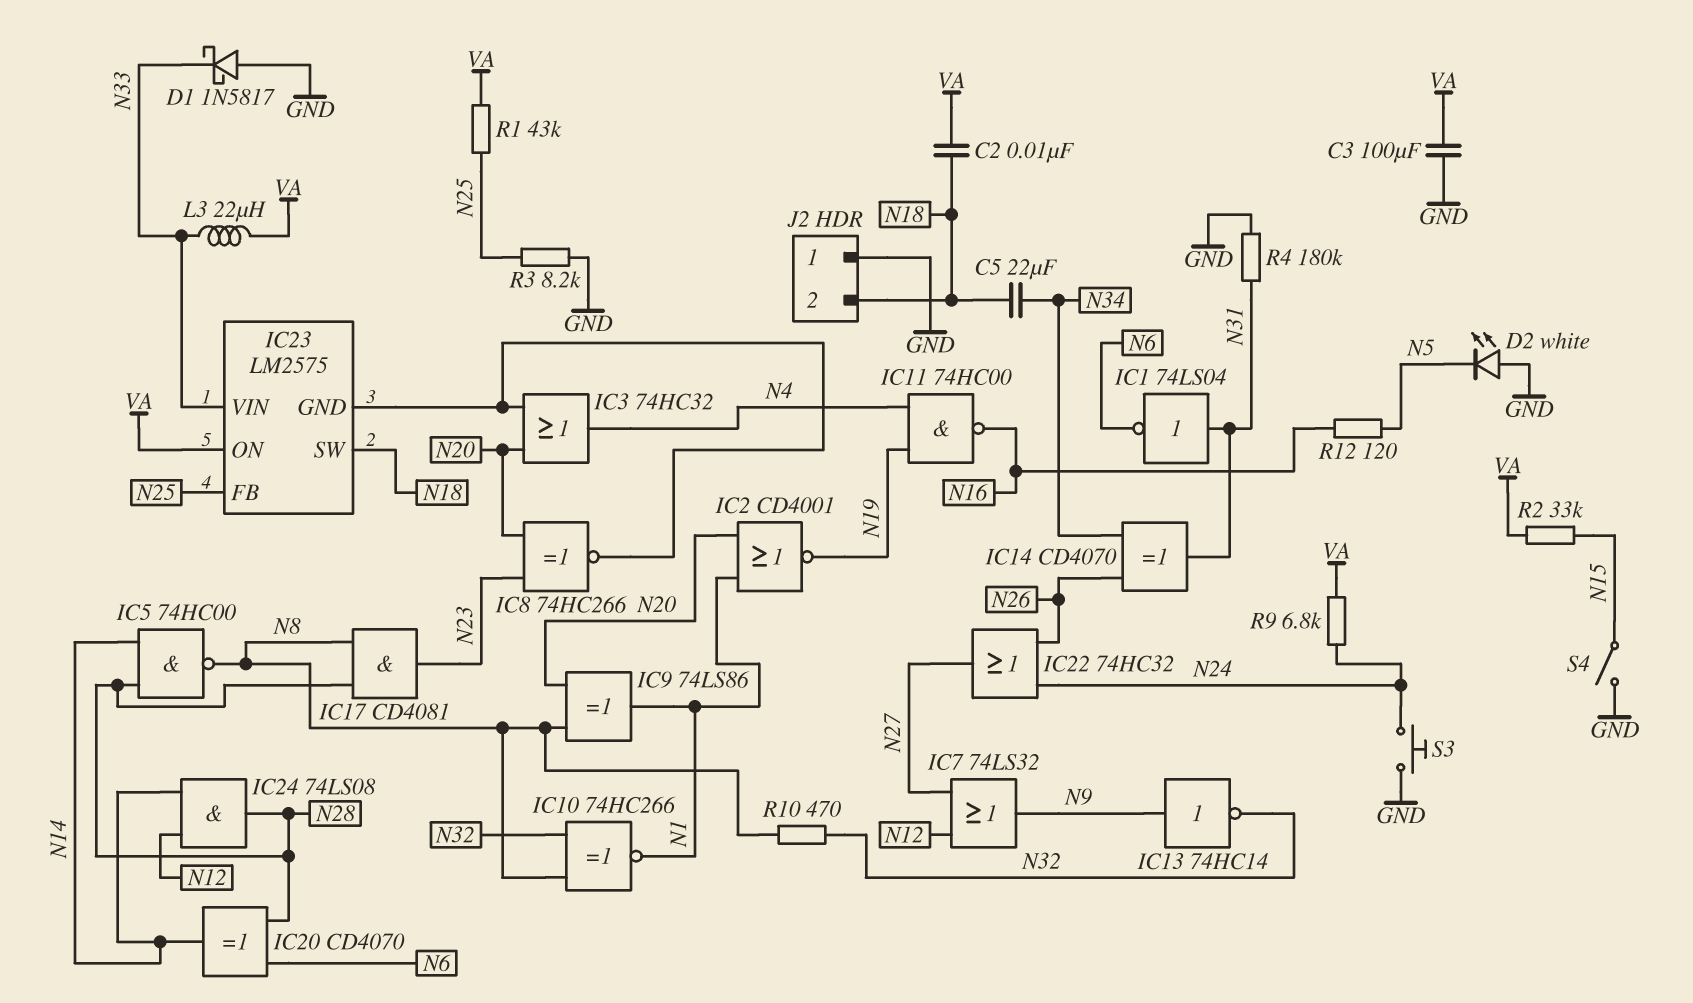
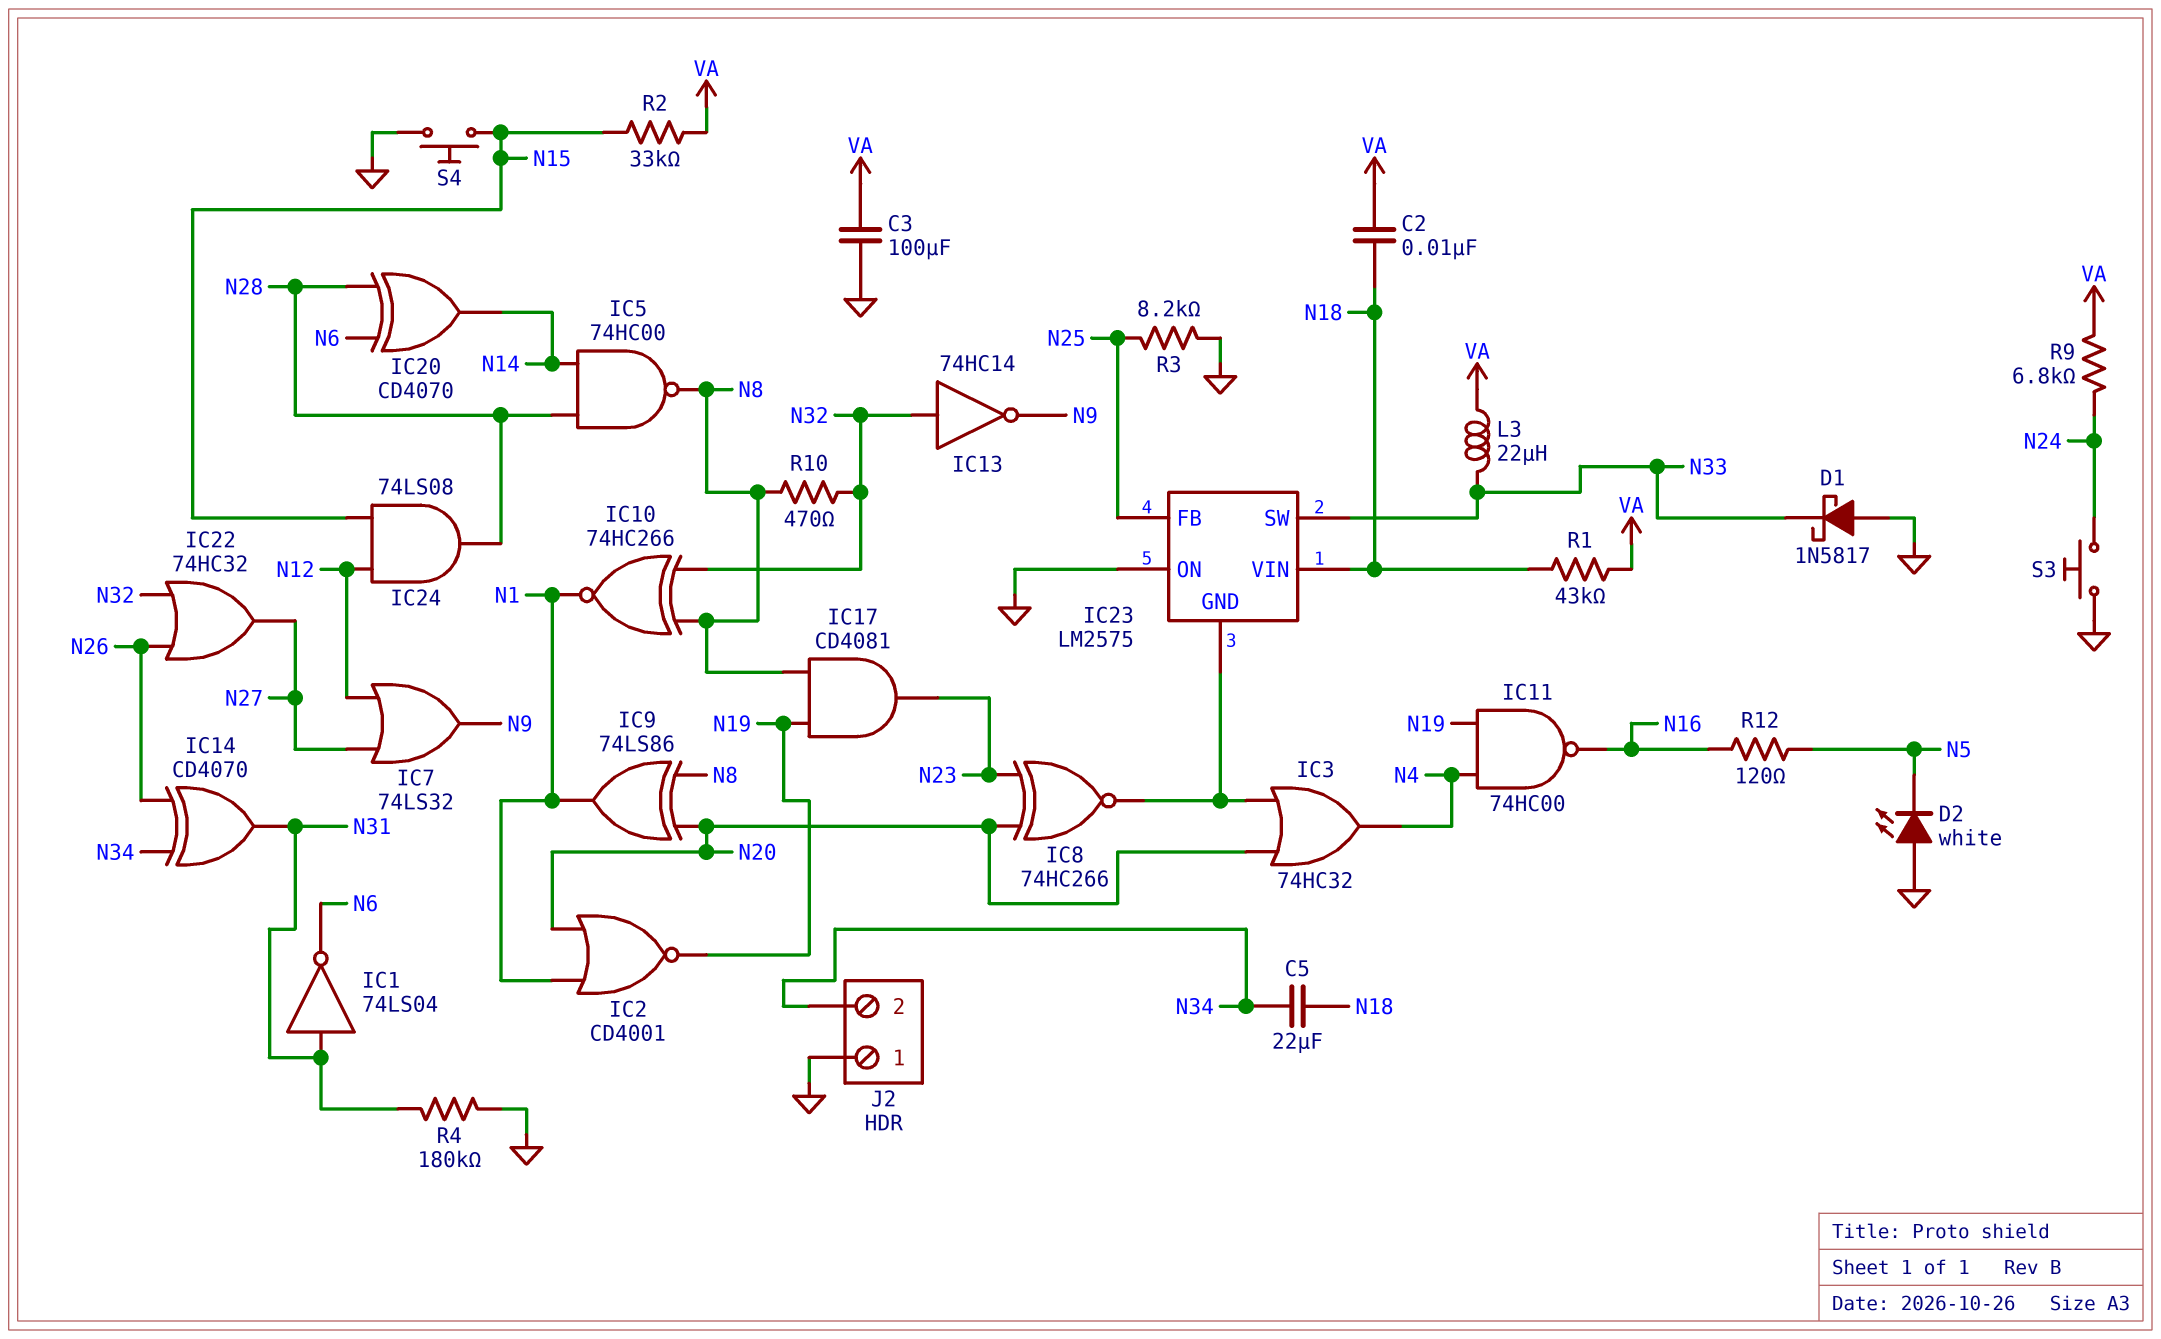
IC13: NOT 74HC14 (in N9, out N32) -> NOT 74HC14 (in N32, out N9)
IC17: AND CD4081 (in N8, in N28, out N23) -> AND CD4081 (in N8, in N19, out N23)
IC22: OR 74HC32 (in N24, in N26, out N27) -> OR 74HC32 (in N26, in N32, out N27)
IC23 pin ON: VA -> GND
IC23 pin SW: N18 -> N33
IC23 pin VIN: N33 -> N18
IC24: AND 74LS08 (in N12, in N14, out N28) -> AND 74LS08 (in N12, in N15, out N28)
J2 pin 2: N18 -> N34
R1: 43k (N25, VA) -> 43k (N18, VA)
S4: switch (GND, N15) -> button (GND, N15)

